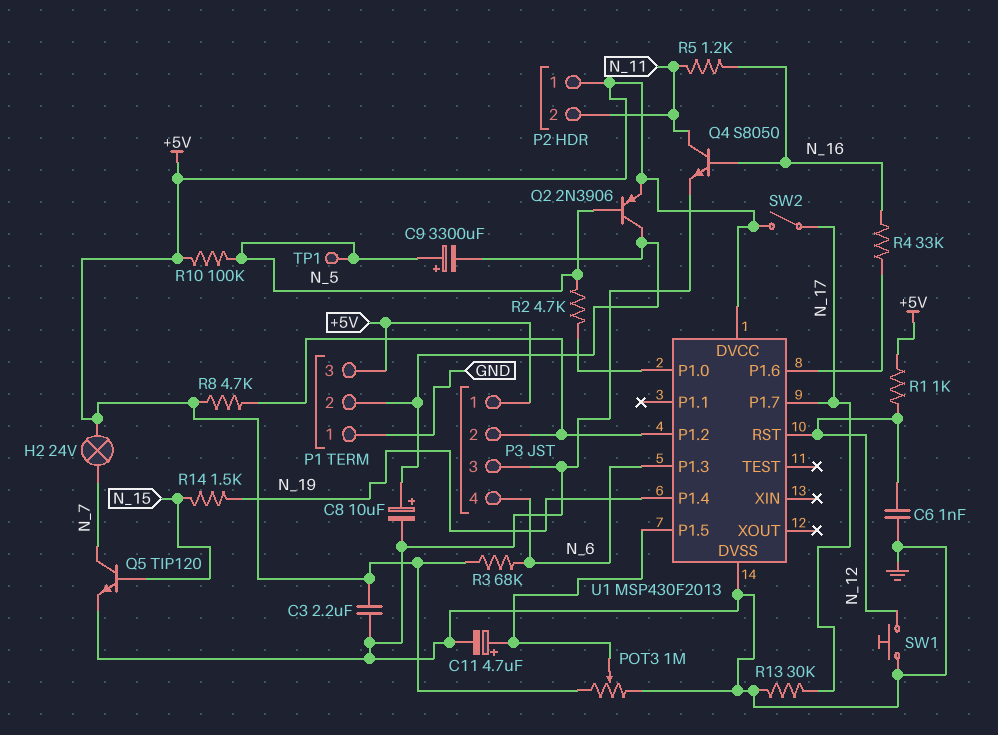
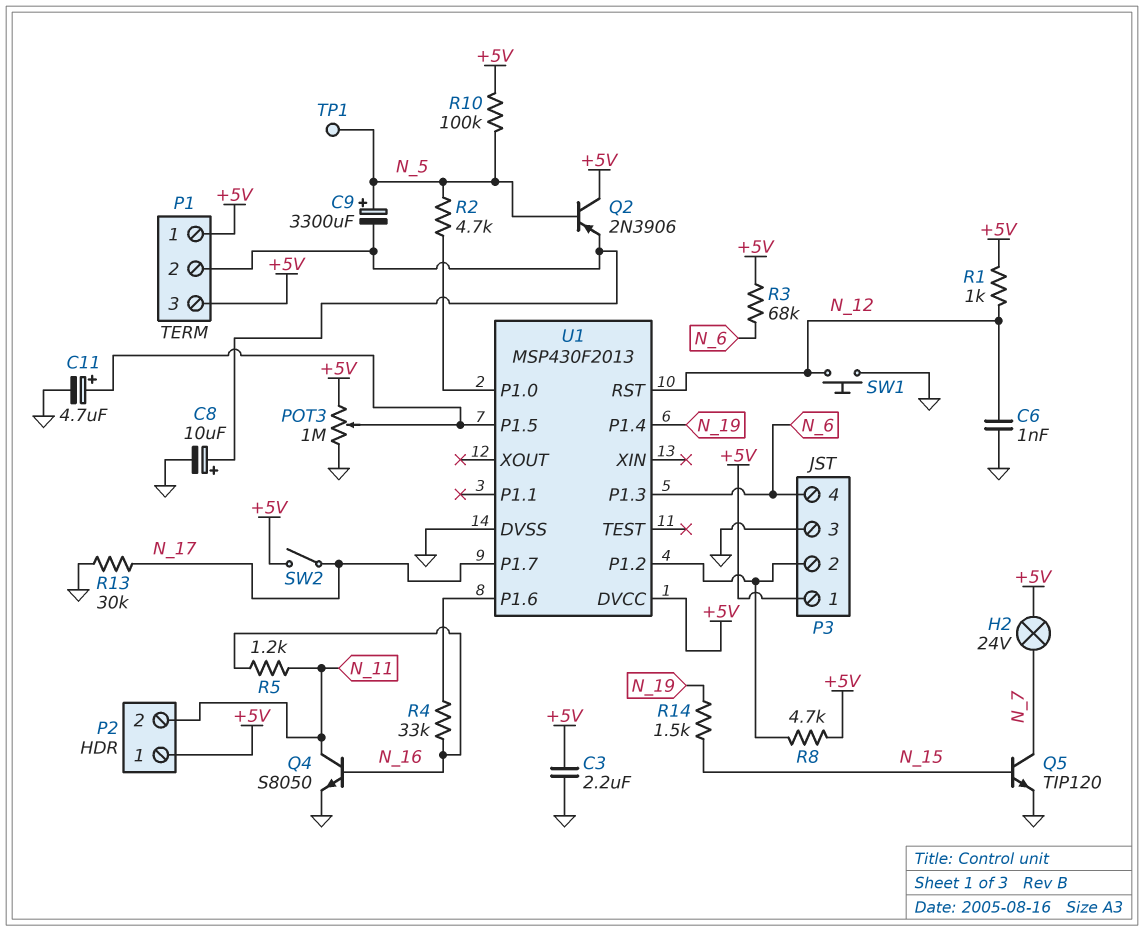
P1 pin 1: GND -> +5V
Q2: PNP 2N3906 (B N_5, C P1/2, E +5V) -> PNP 2N3906 (B N_5, C +5V, E P1/2)

